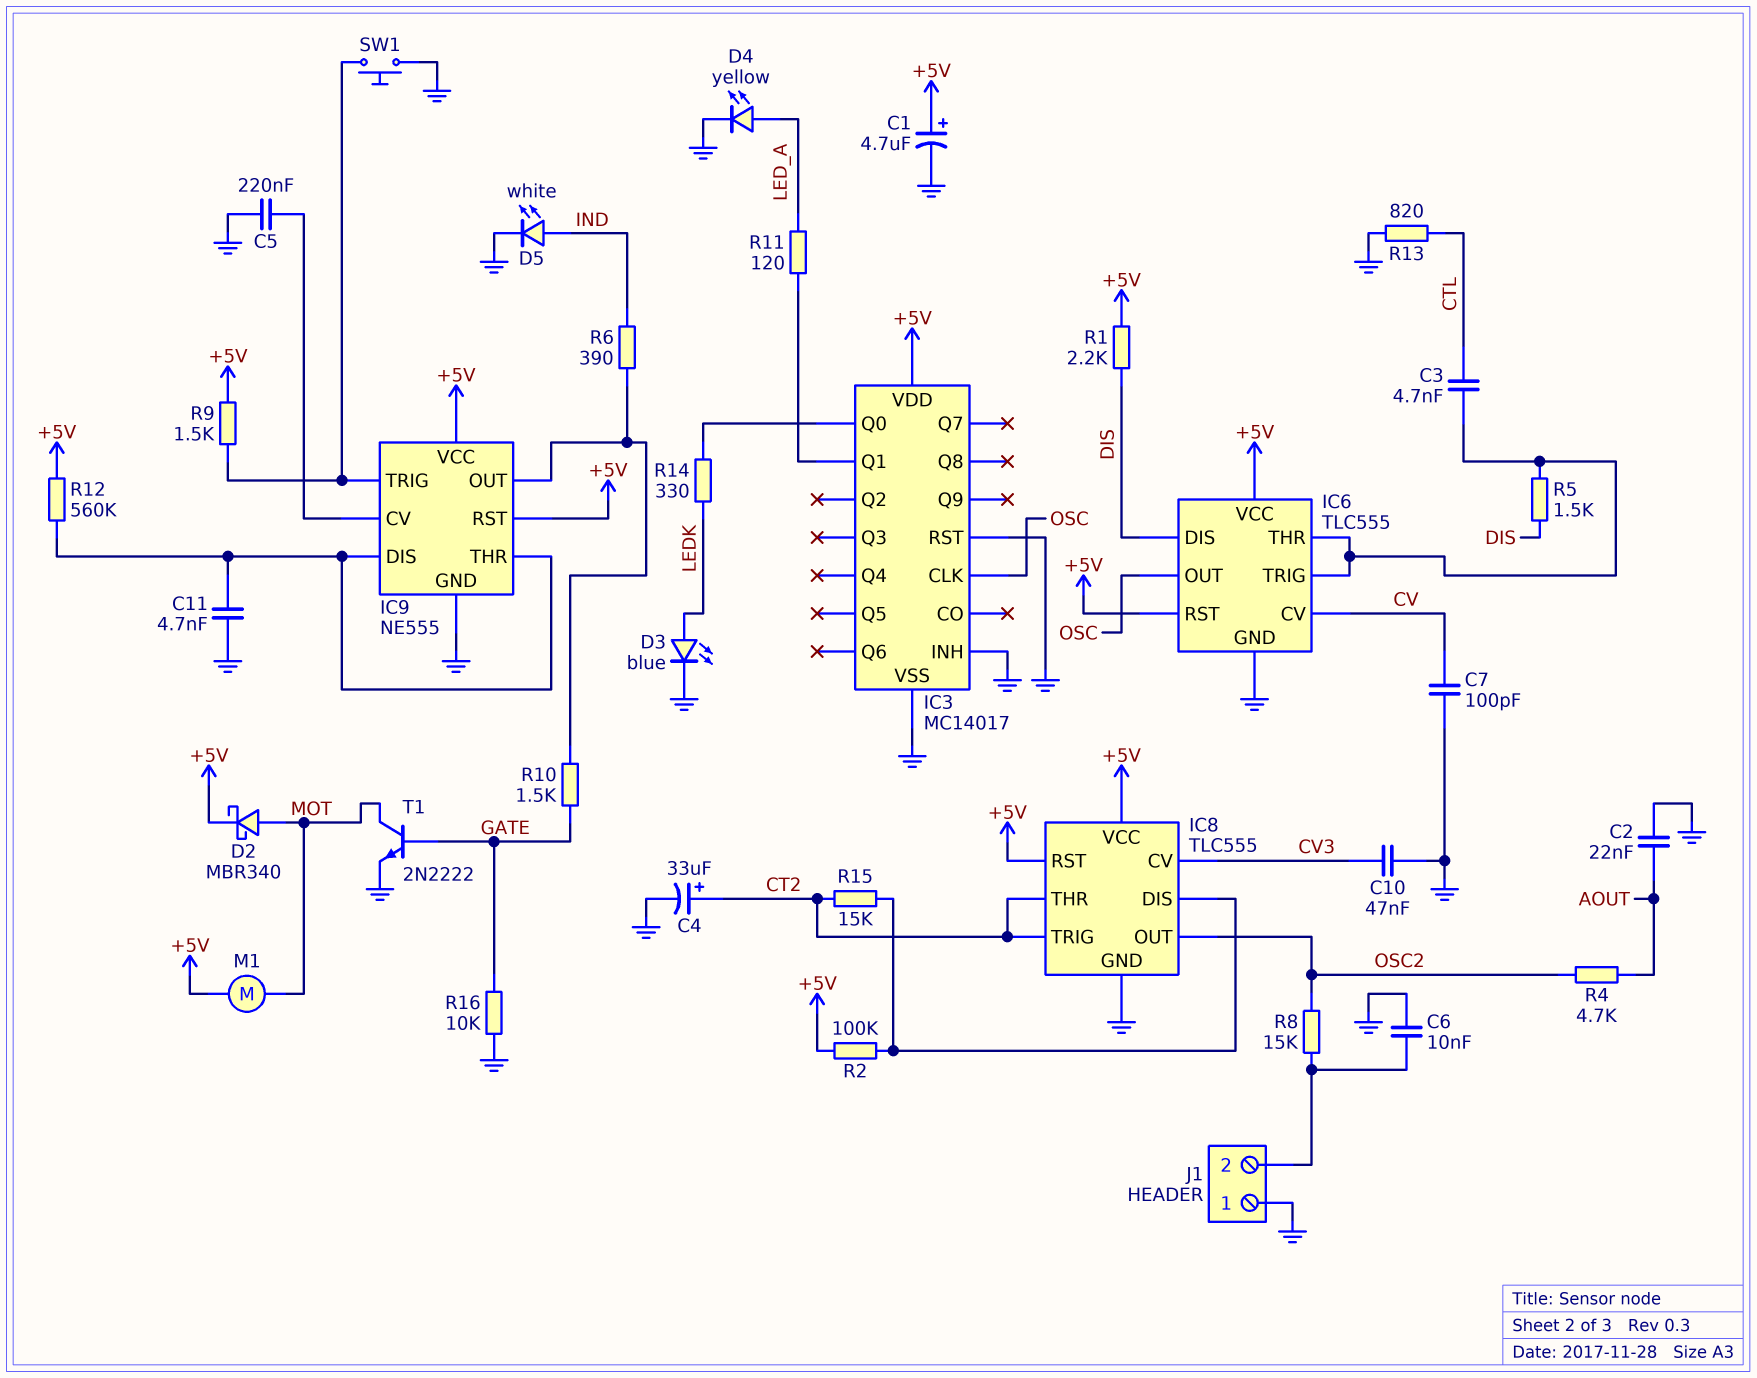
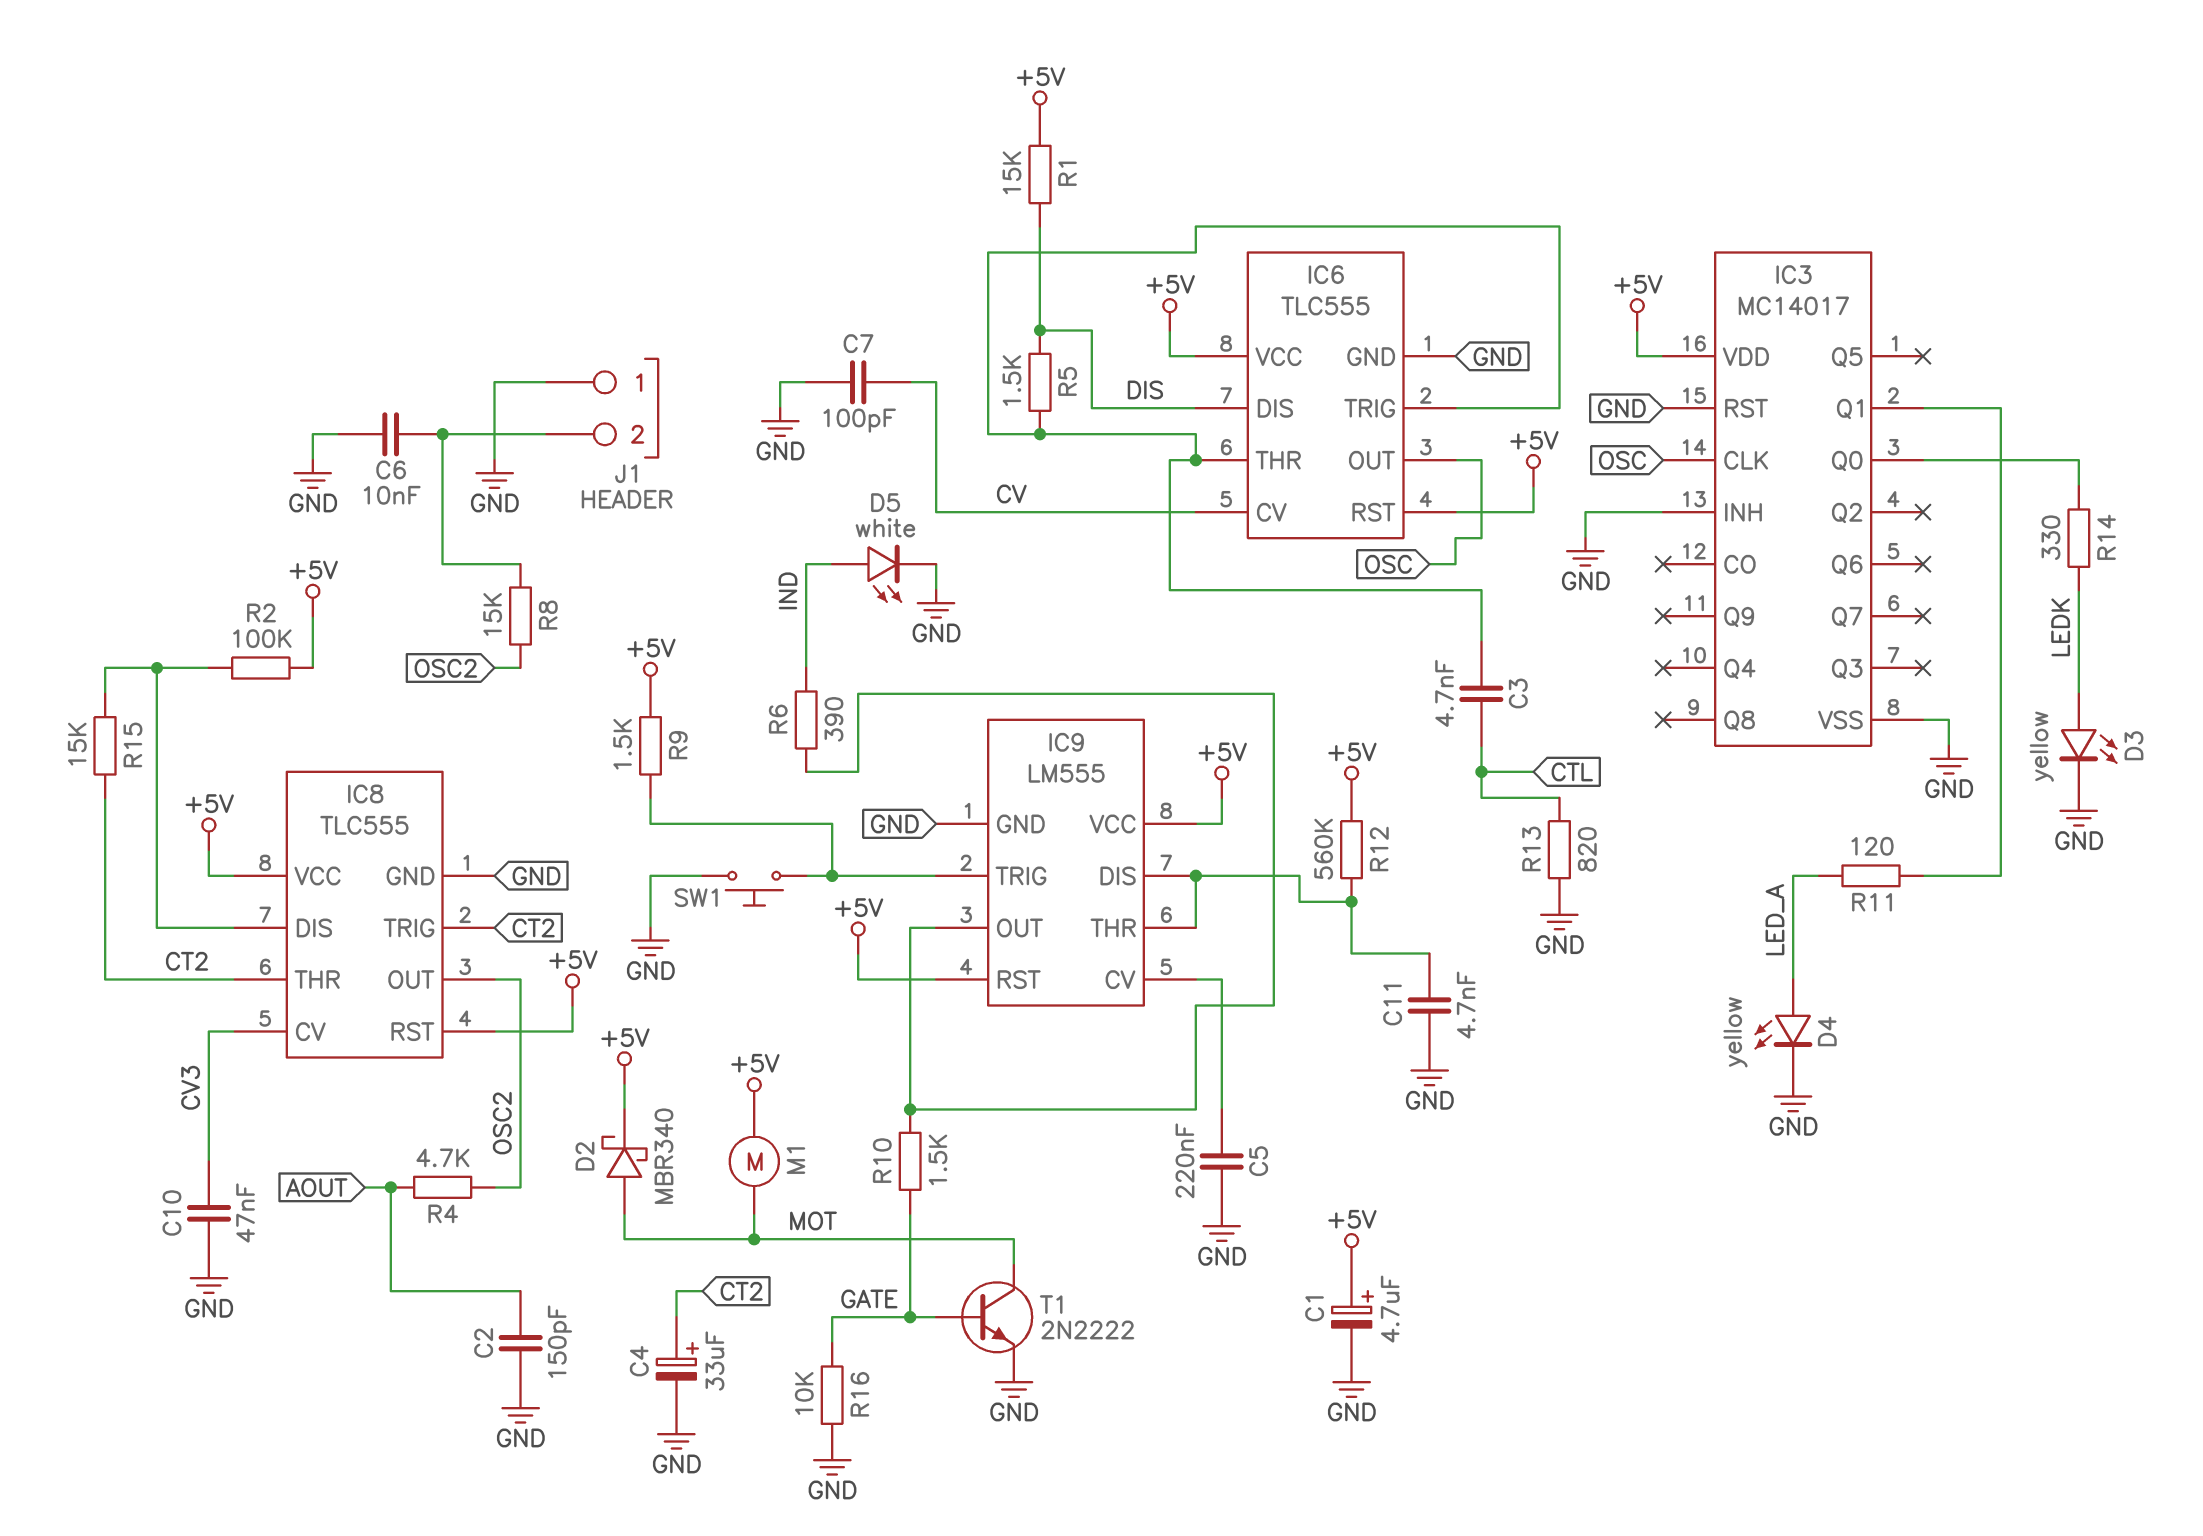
C2: 22nF (AOUT, GND) -> 150pF (AOUT, GND)
D3: LED blue (A LEDK, K GND) -> LED yellow (A LEDK, K GND)
IC9: NE555 -> LM555
R1: 2.2k (+5V, DIS) -> 15k (+5V, DIS)

